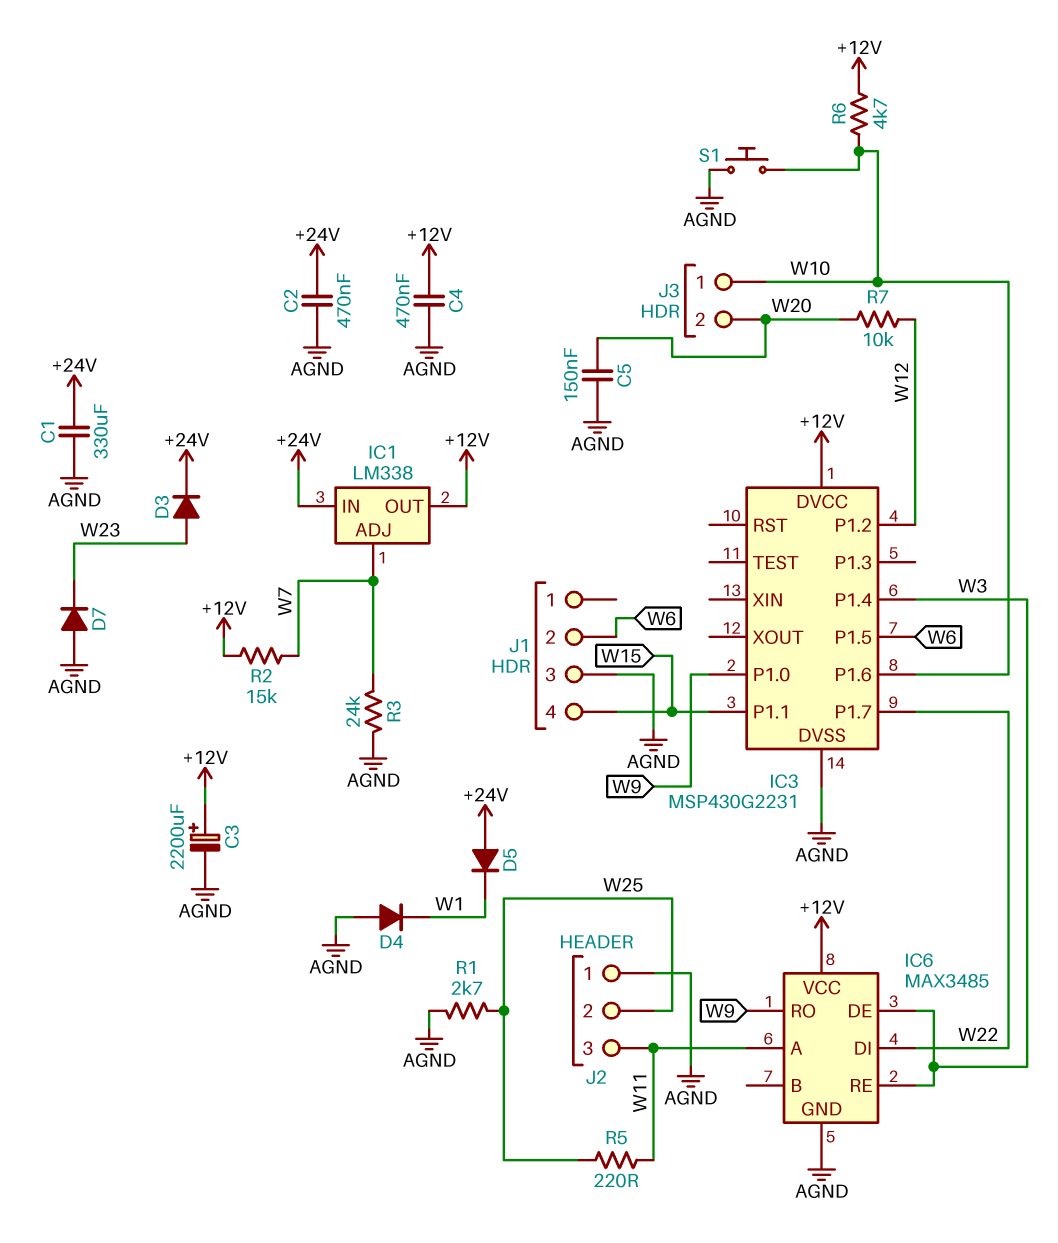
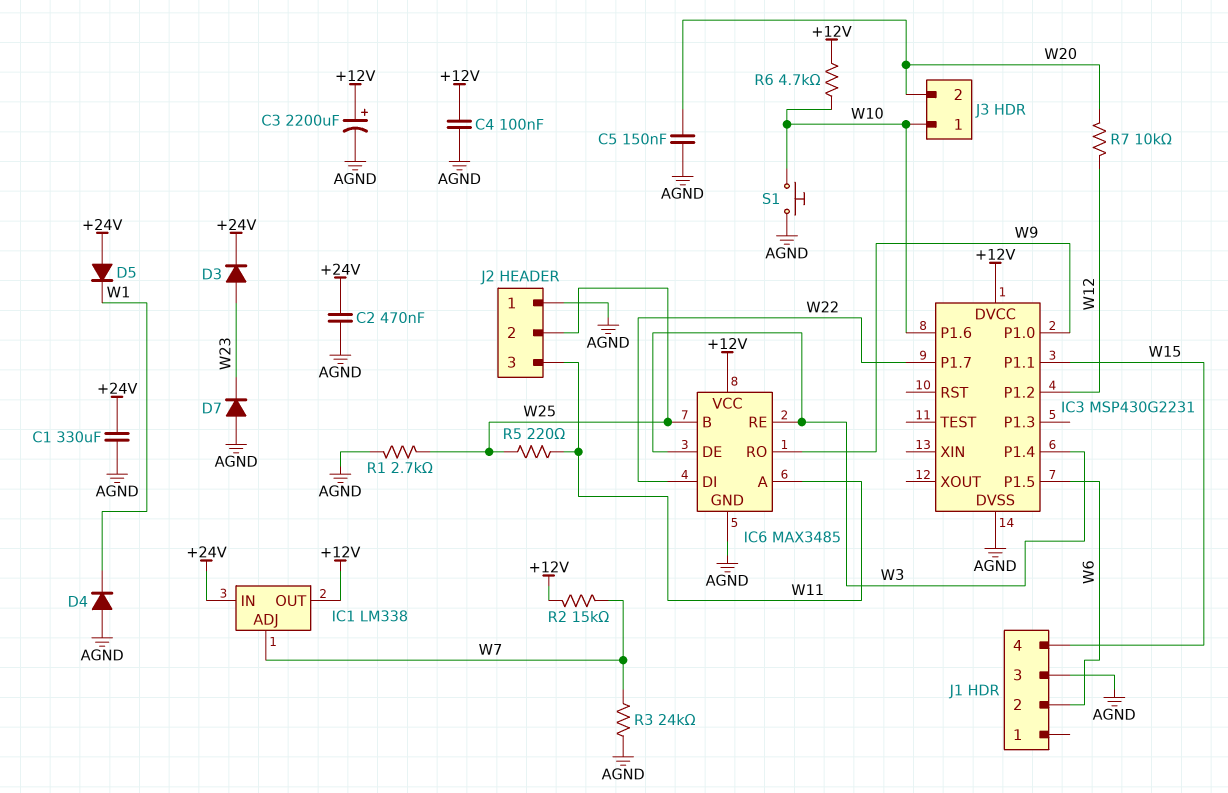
C4: 470nF (+12V, AGND) -> 100nF (+12V, AGND)
IC6 pin B: none -> W25

